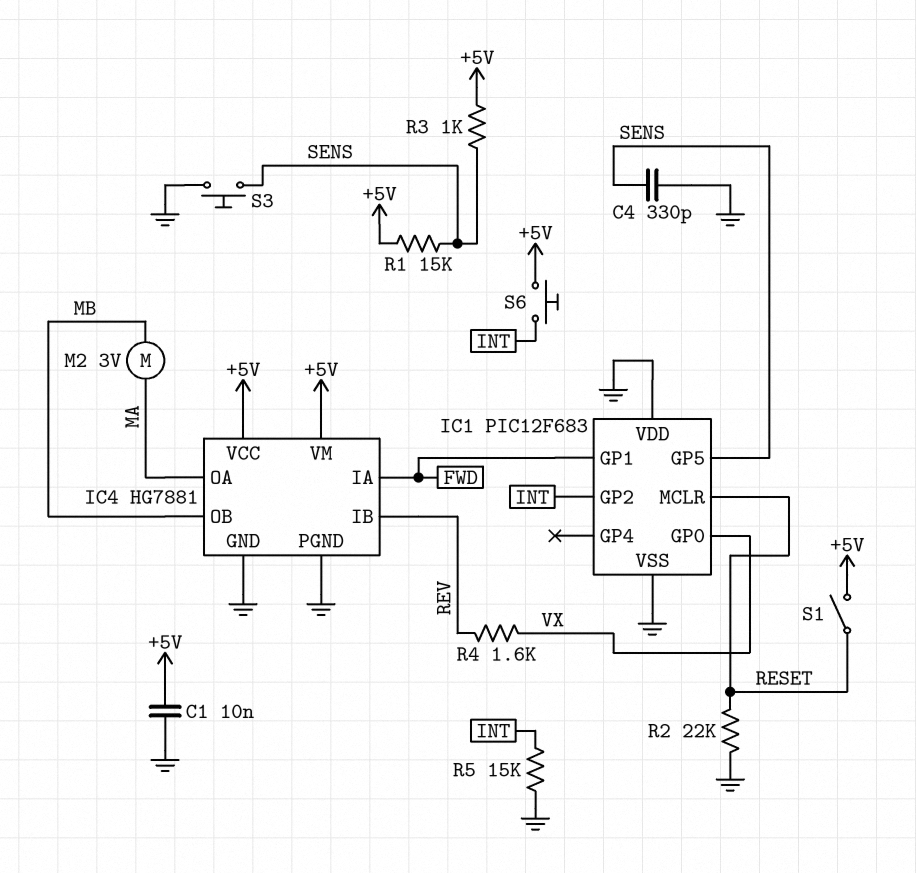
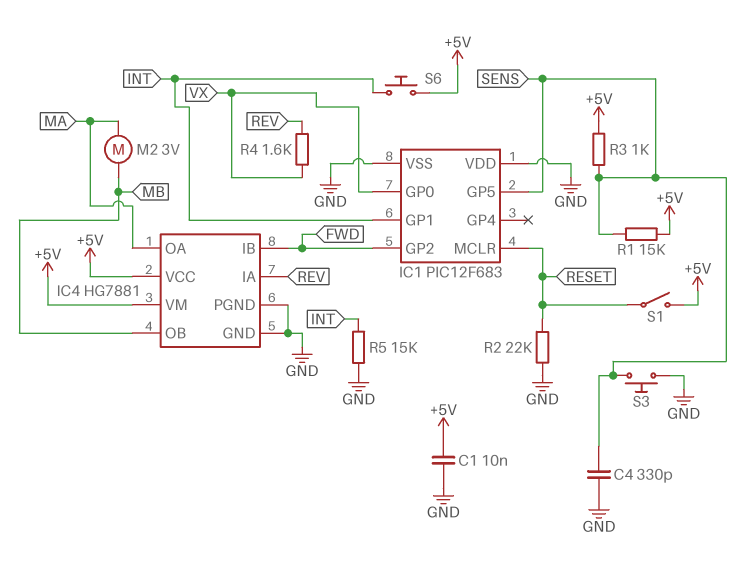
IC1 pin GP1: FWD -> INT
IC1 pin GP2: INT -> FWD
IC4 pin IA: FWD -> REV
IC4 pin IB: REV -> FWD

